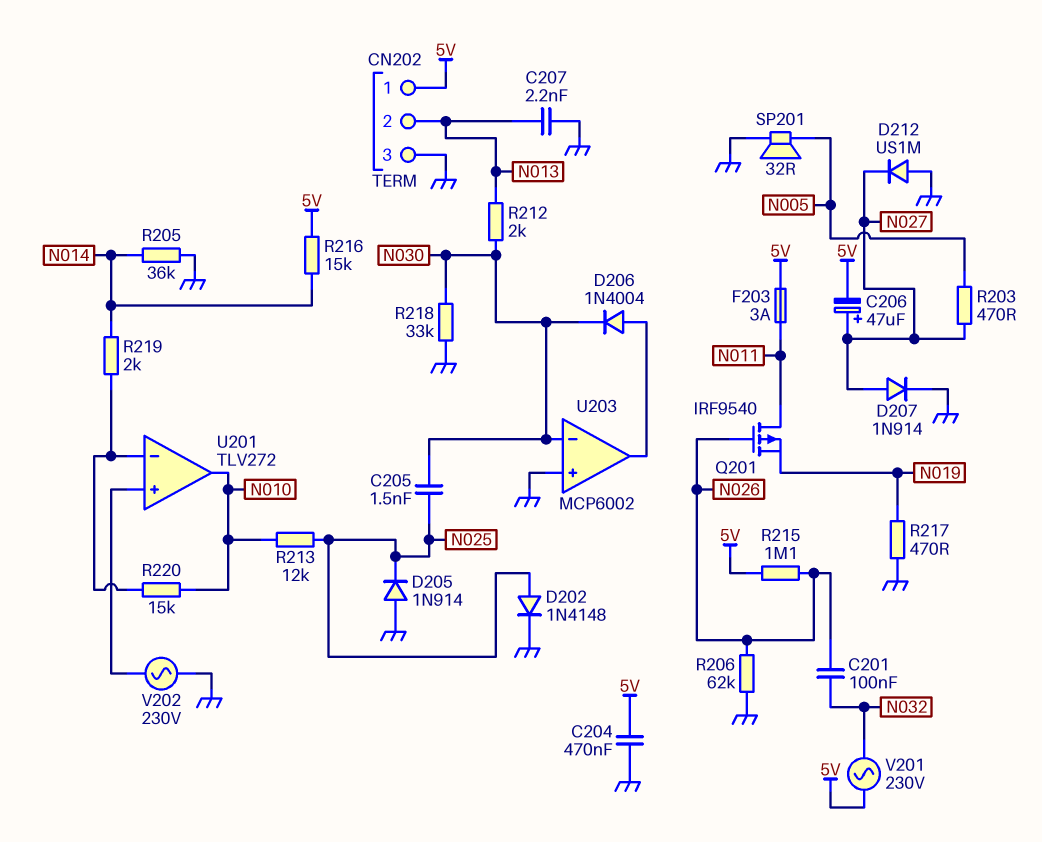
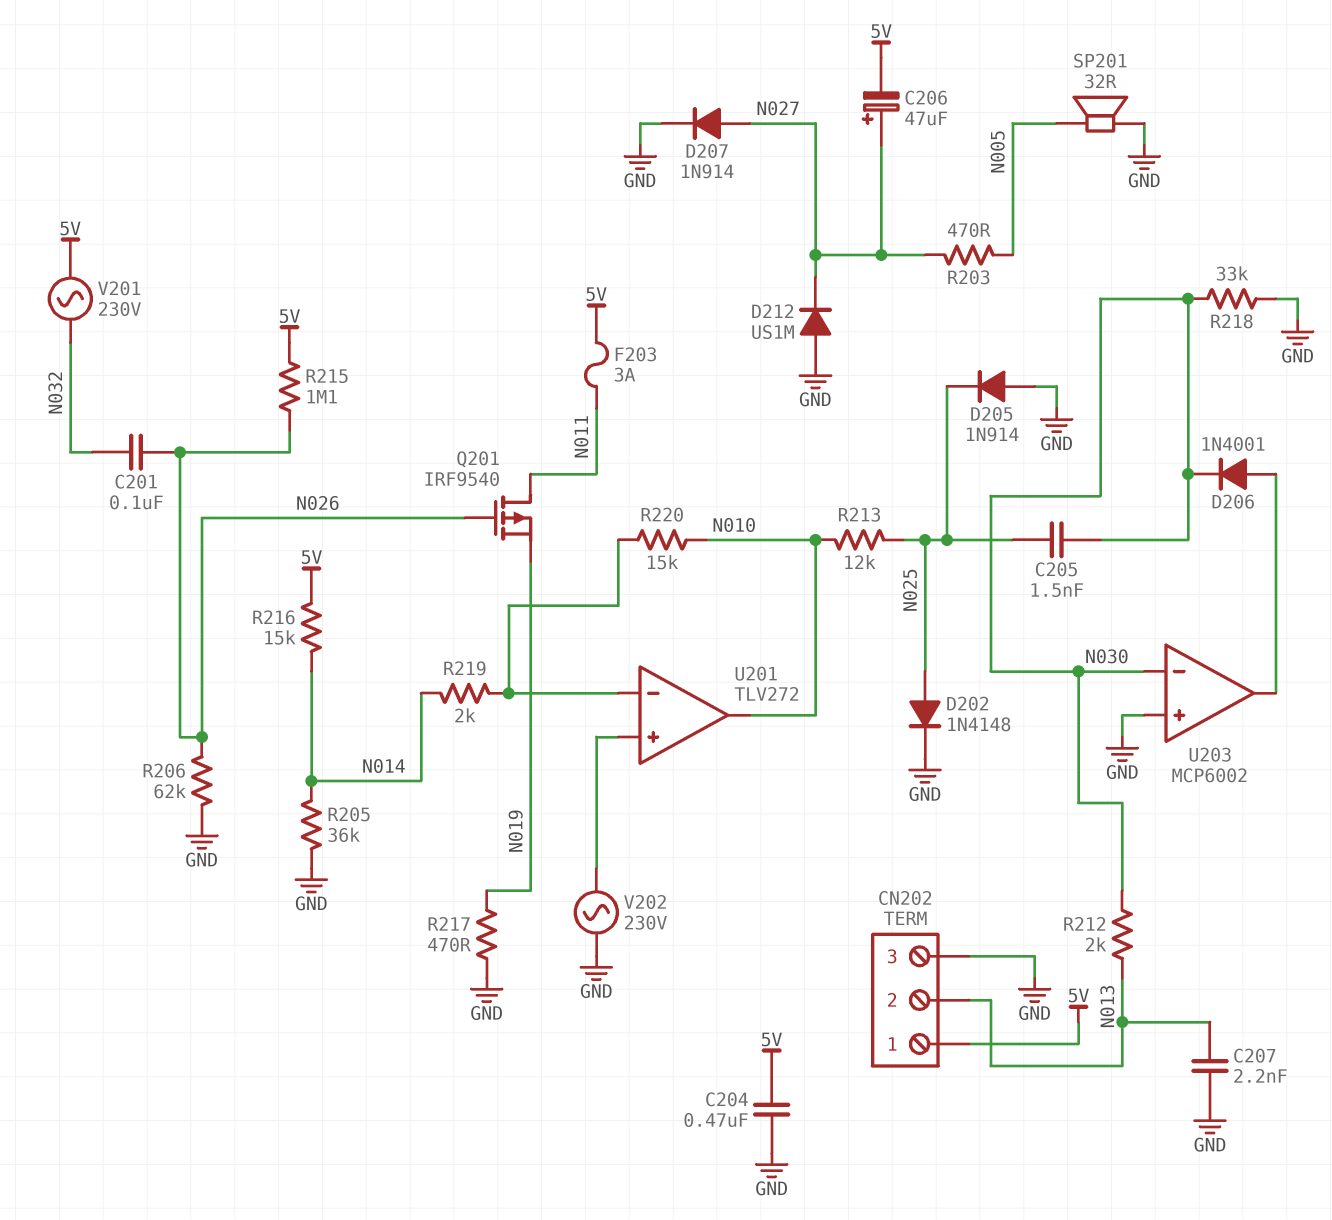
D206: diode 1N4004 (A U203/out, K N030) -> diode 1N4001 (A U203/out, K N030)

